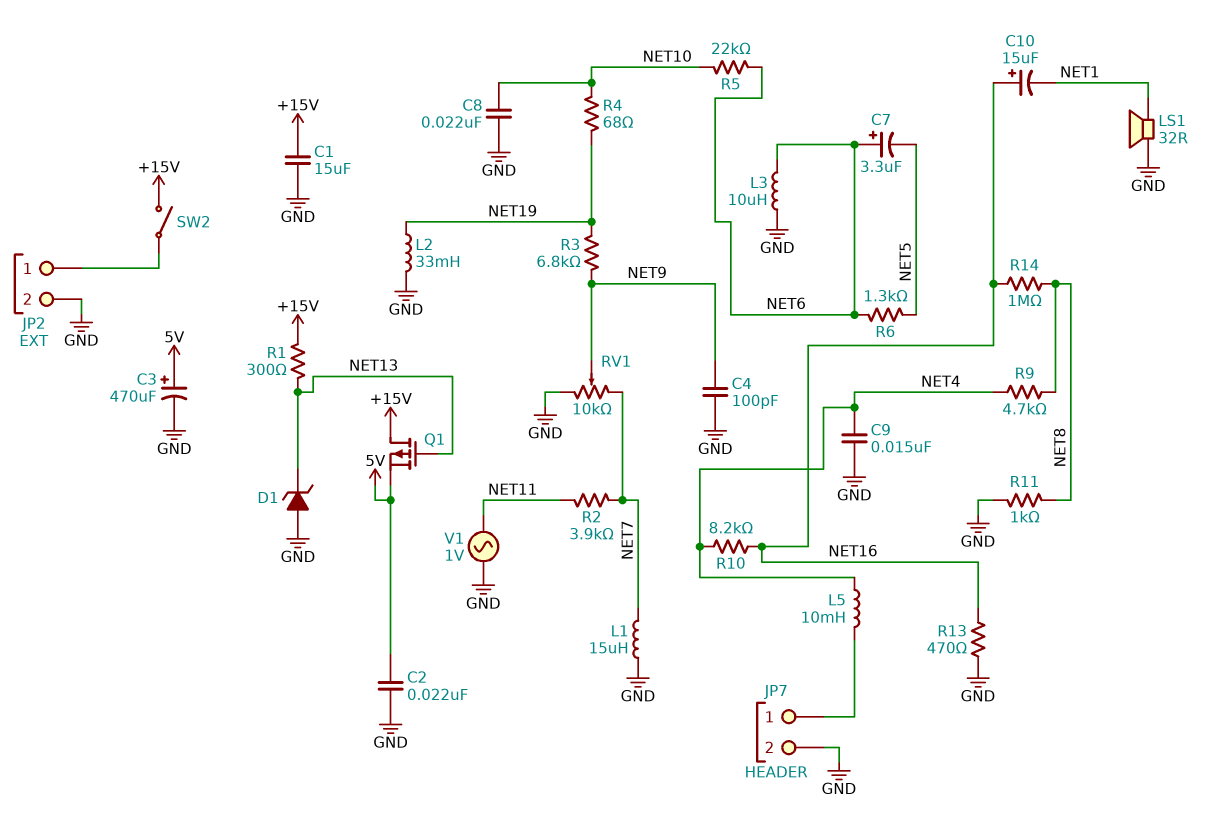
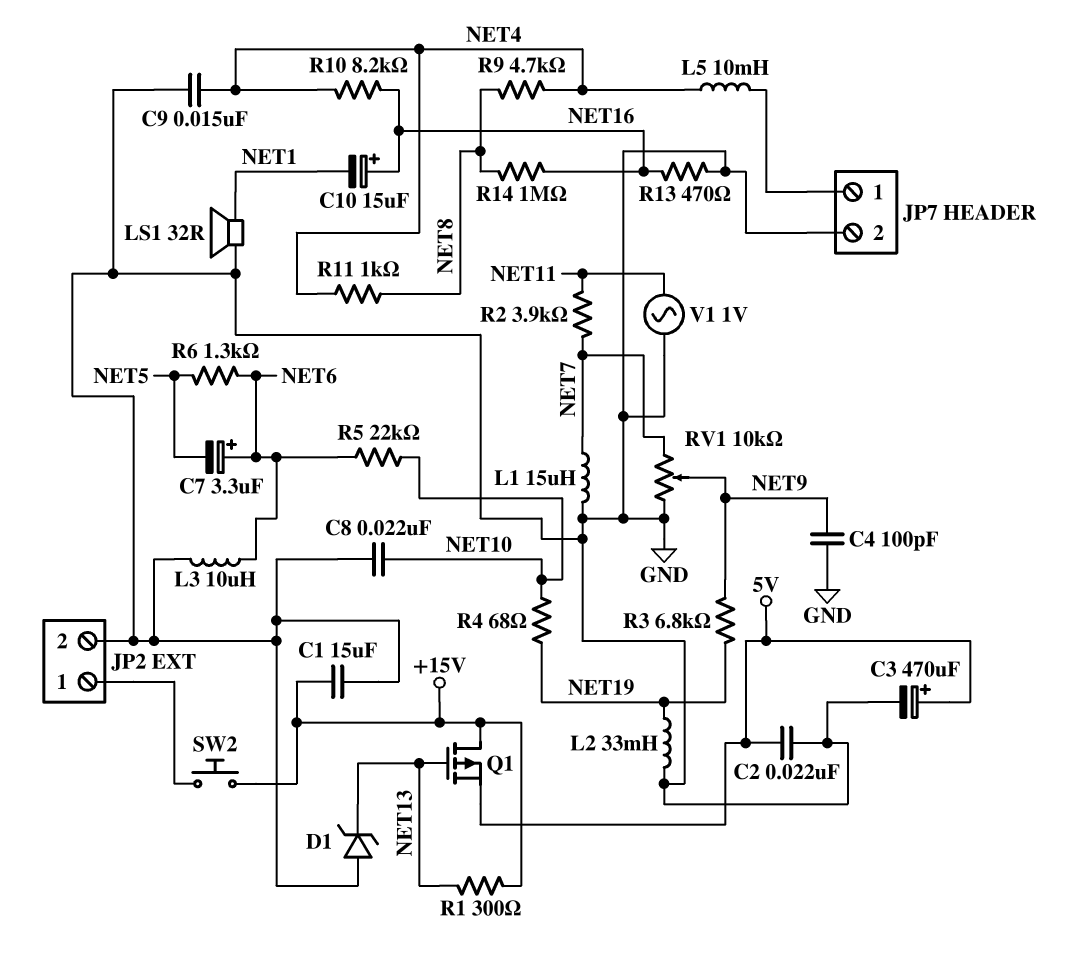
R11: 1k (GND, NET8) -> 1k (NET4, NET8)
SW2: switch (+15V, JP2/1) -> button (+15V, JP2/1)

